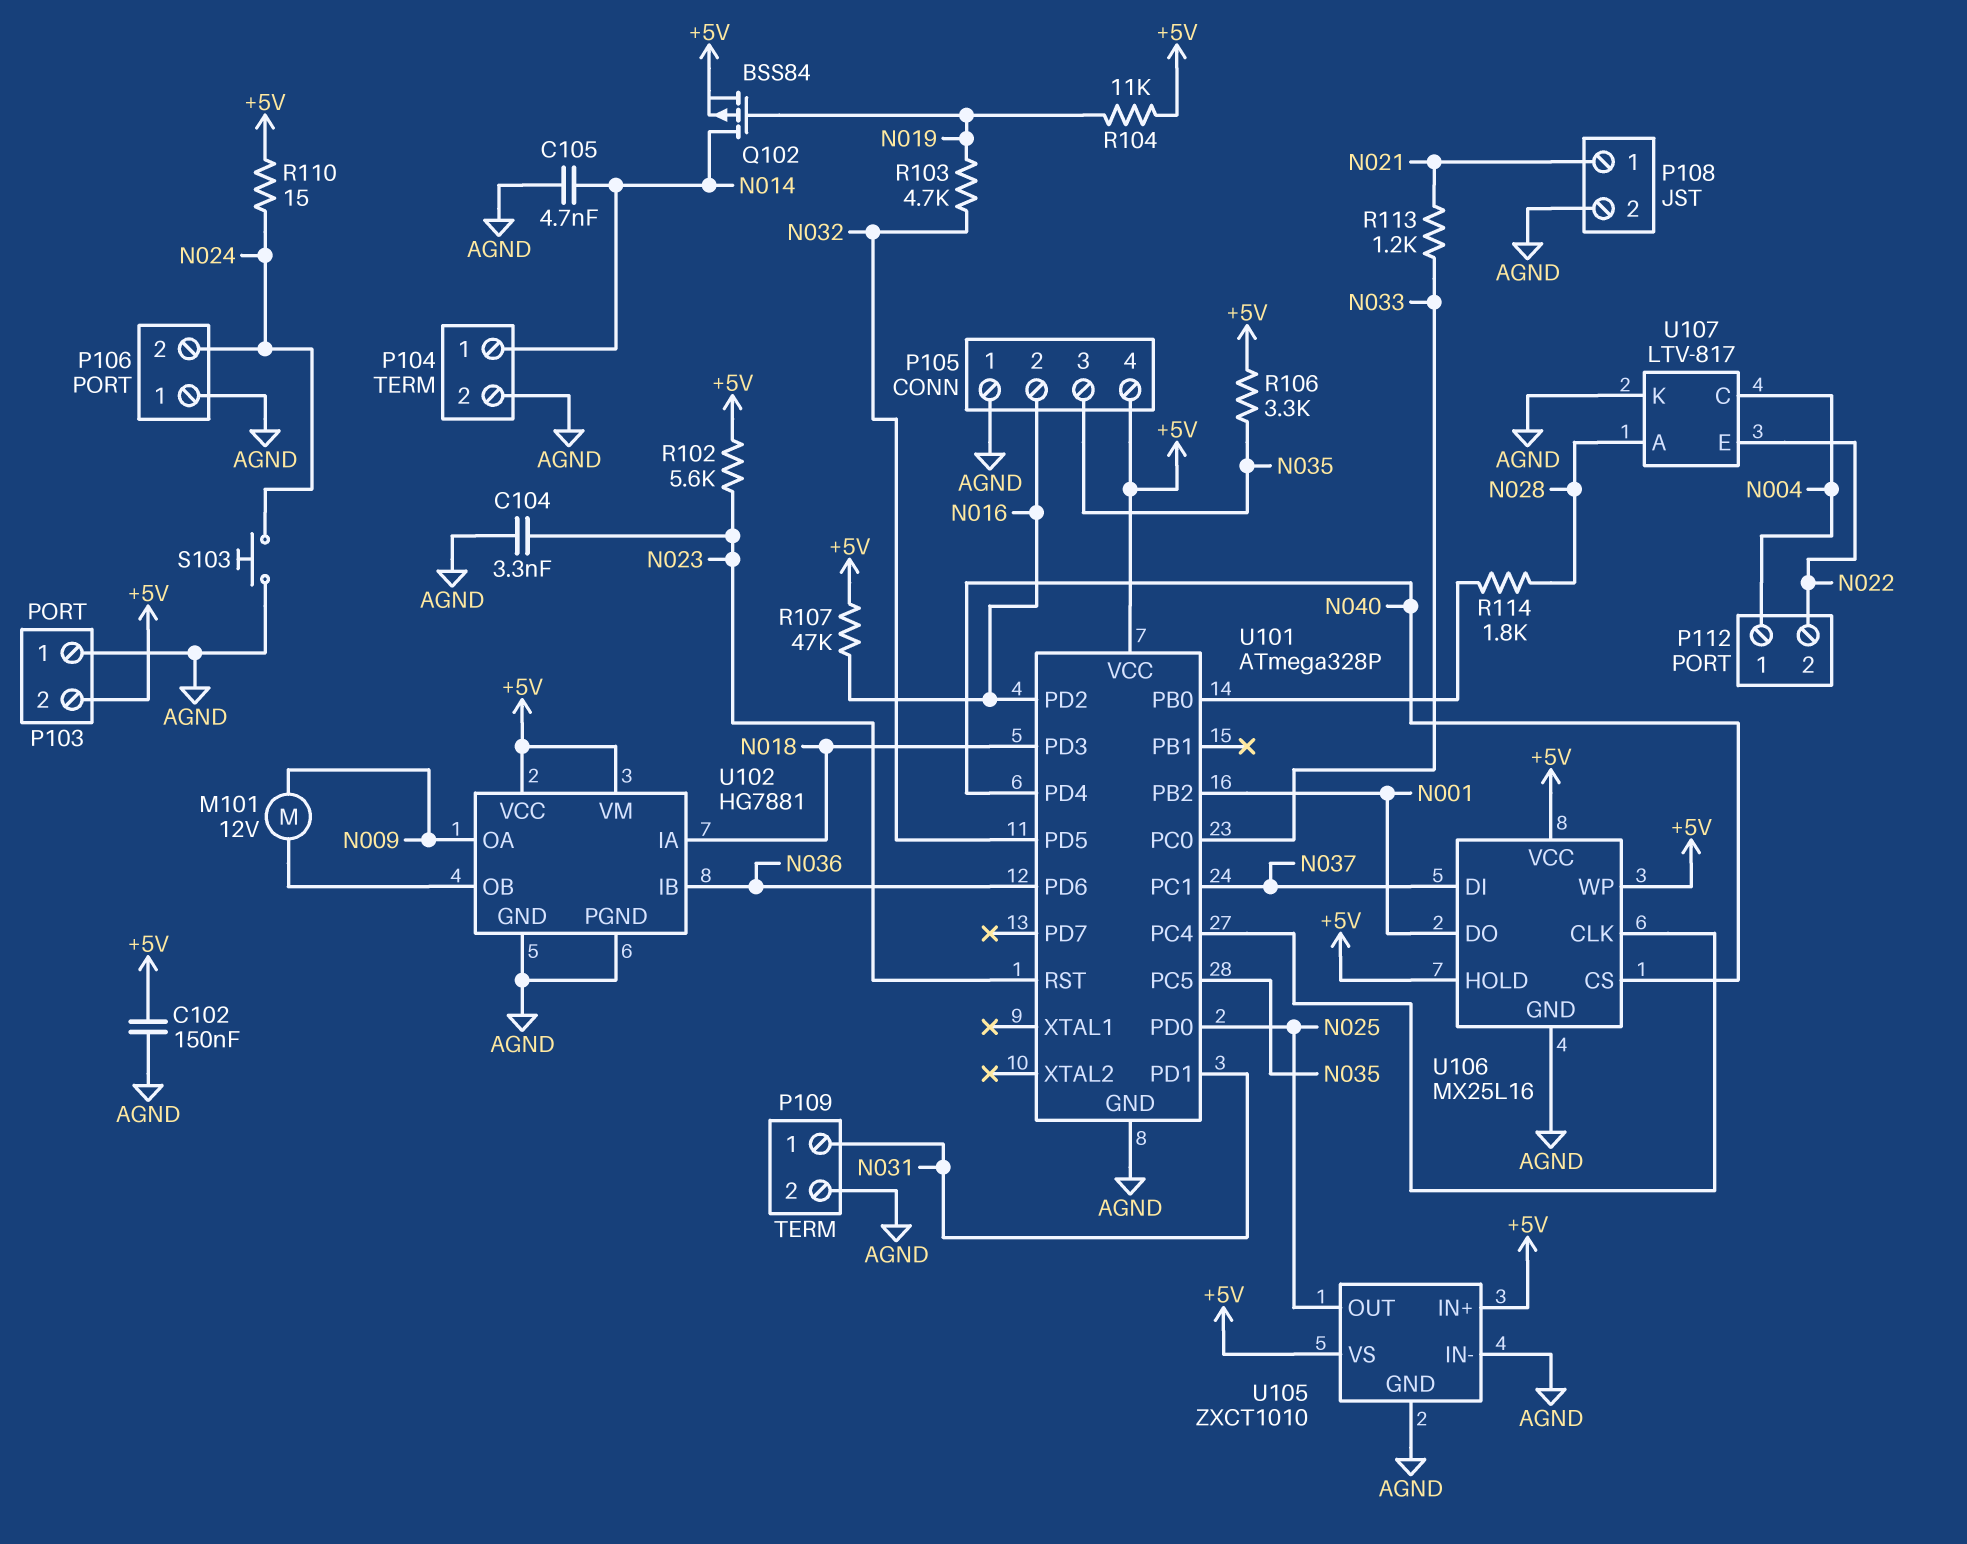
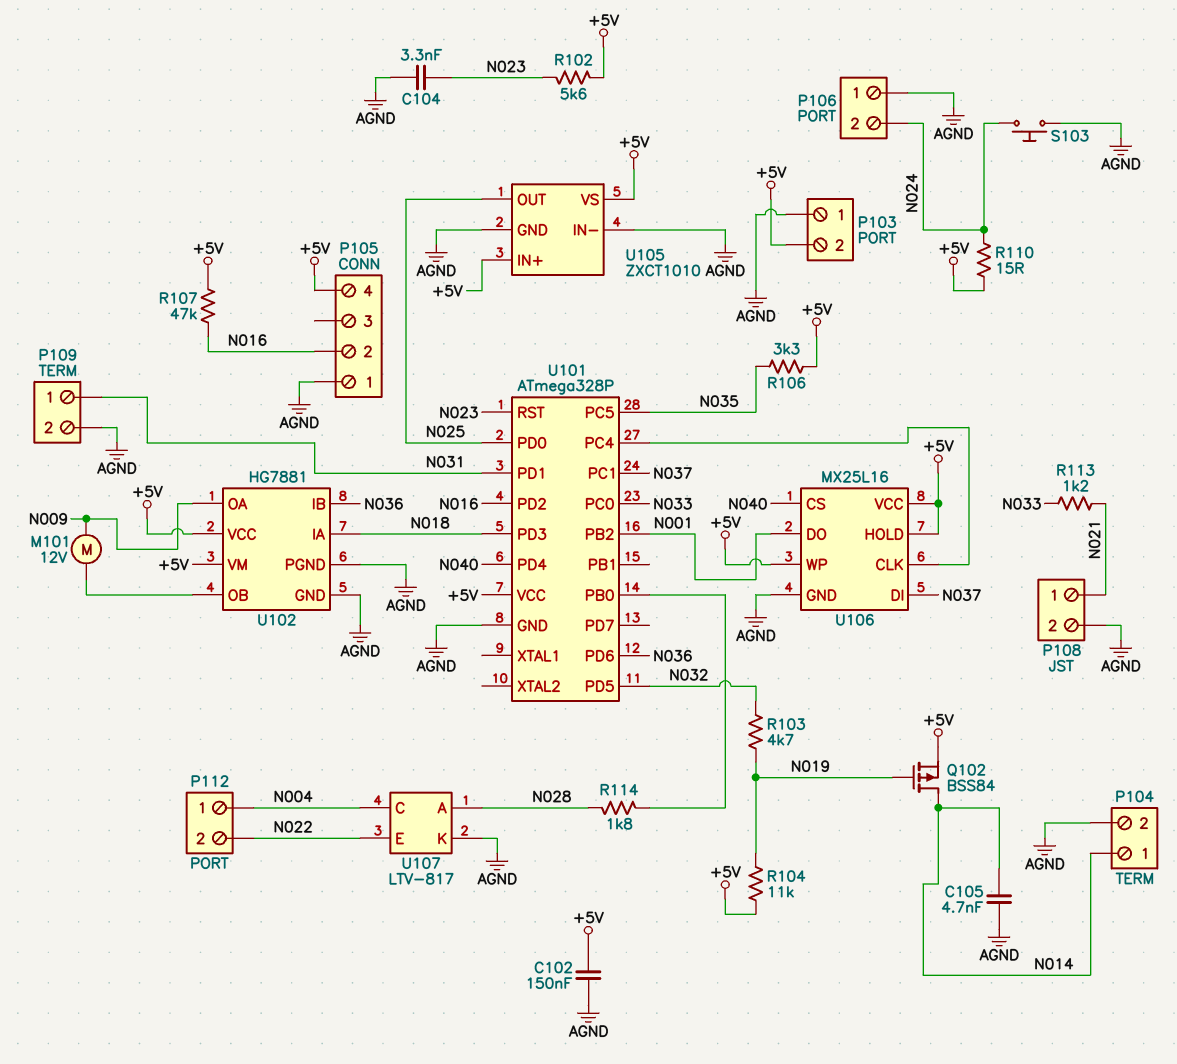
P105 pin 3: N035 -> none

